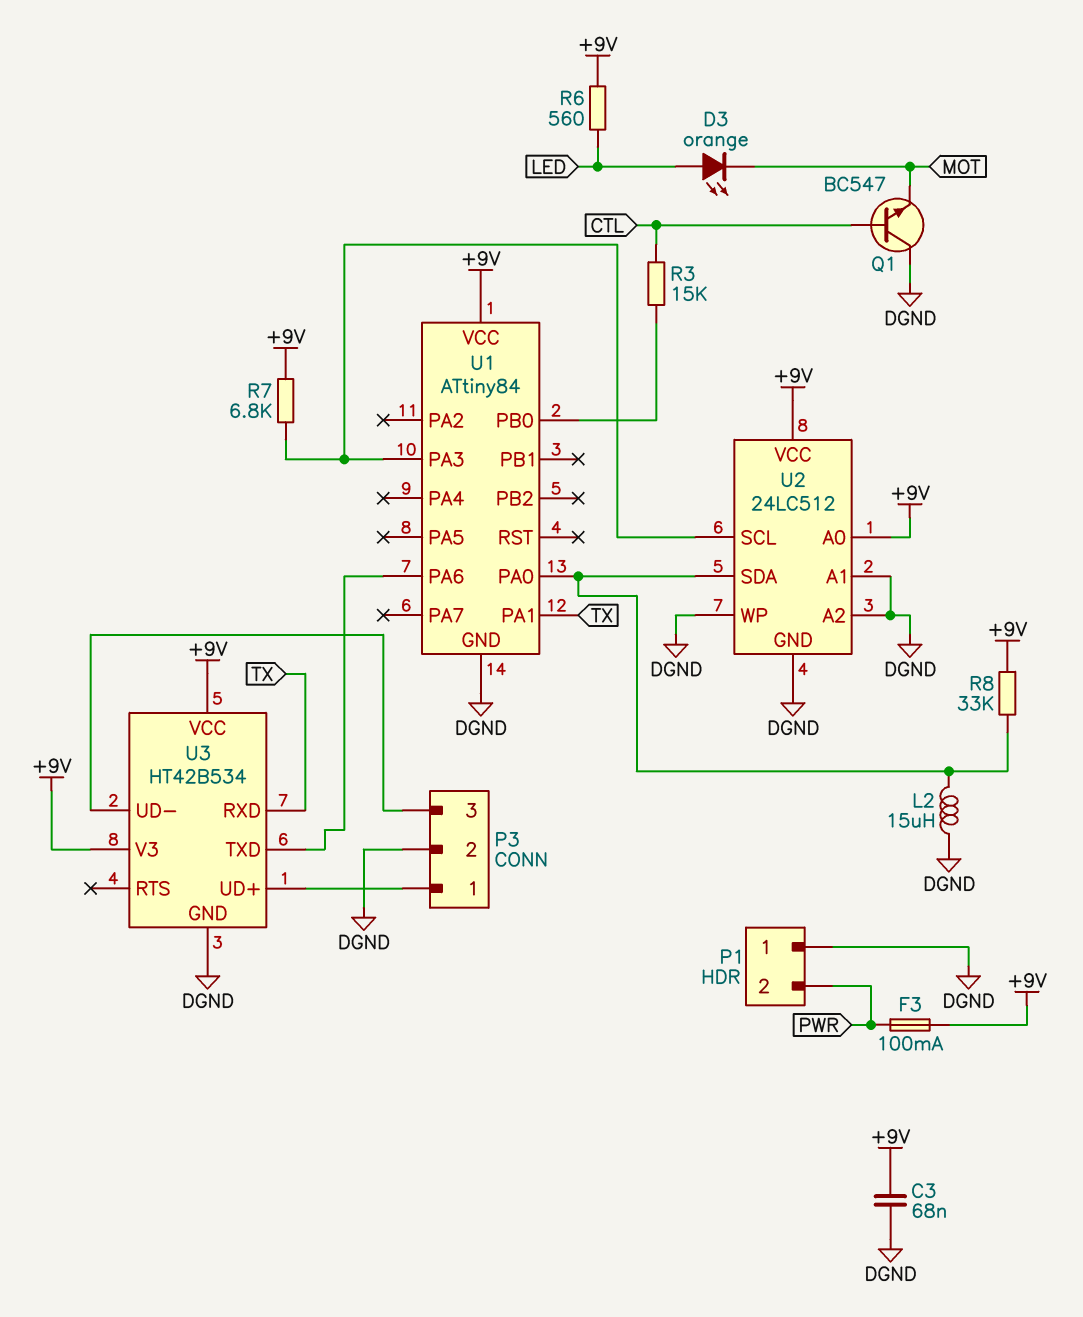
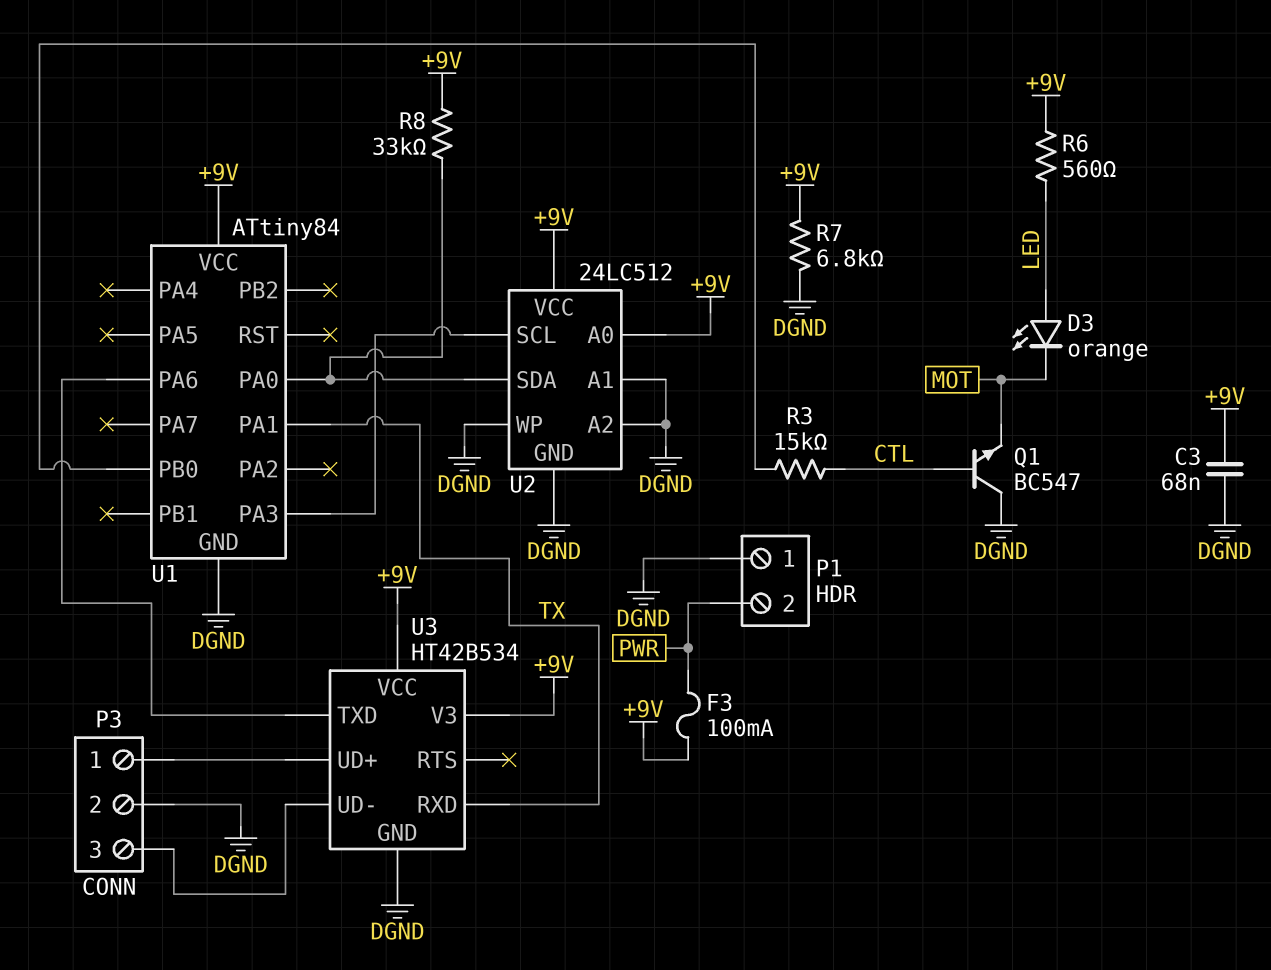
L2: 15uH (DGND, U1/PA0) -> none
R7: 6.8k (+9V, U1/PA3) -> 6.8k (+9V, DGND)

